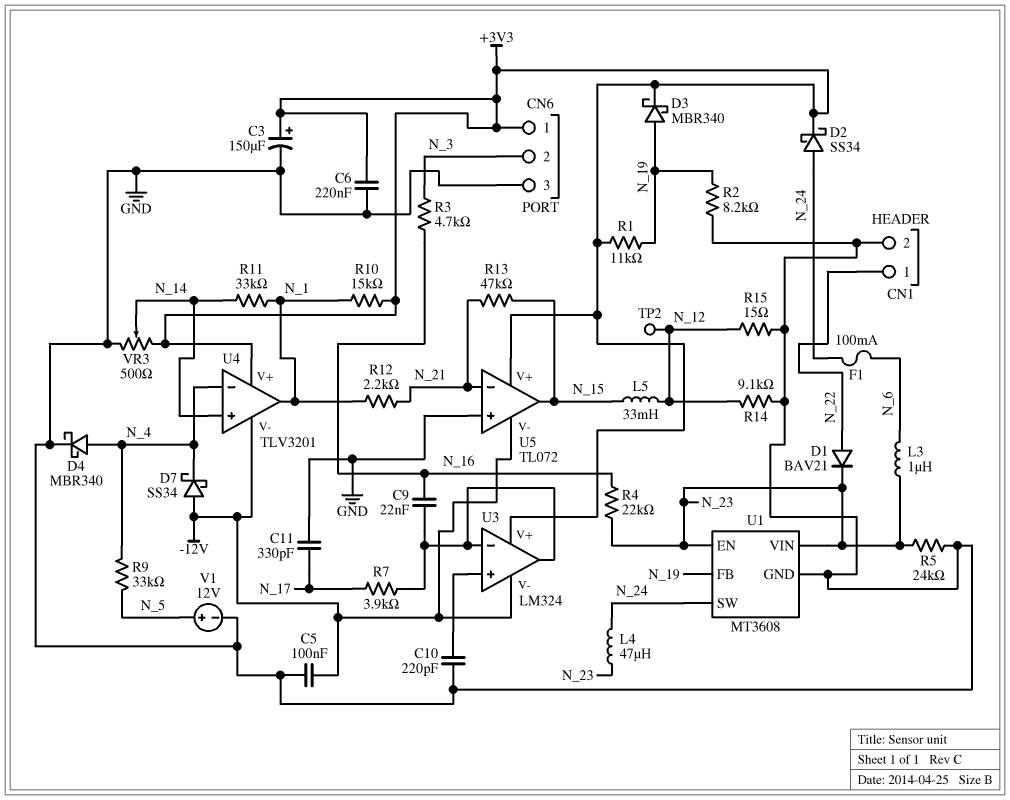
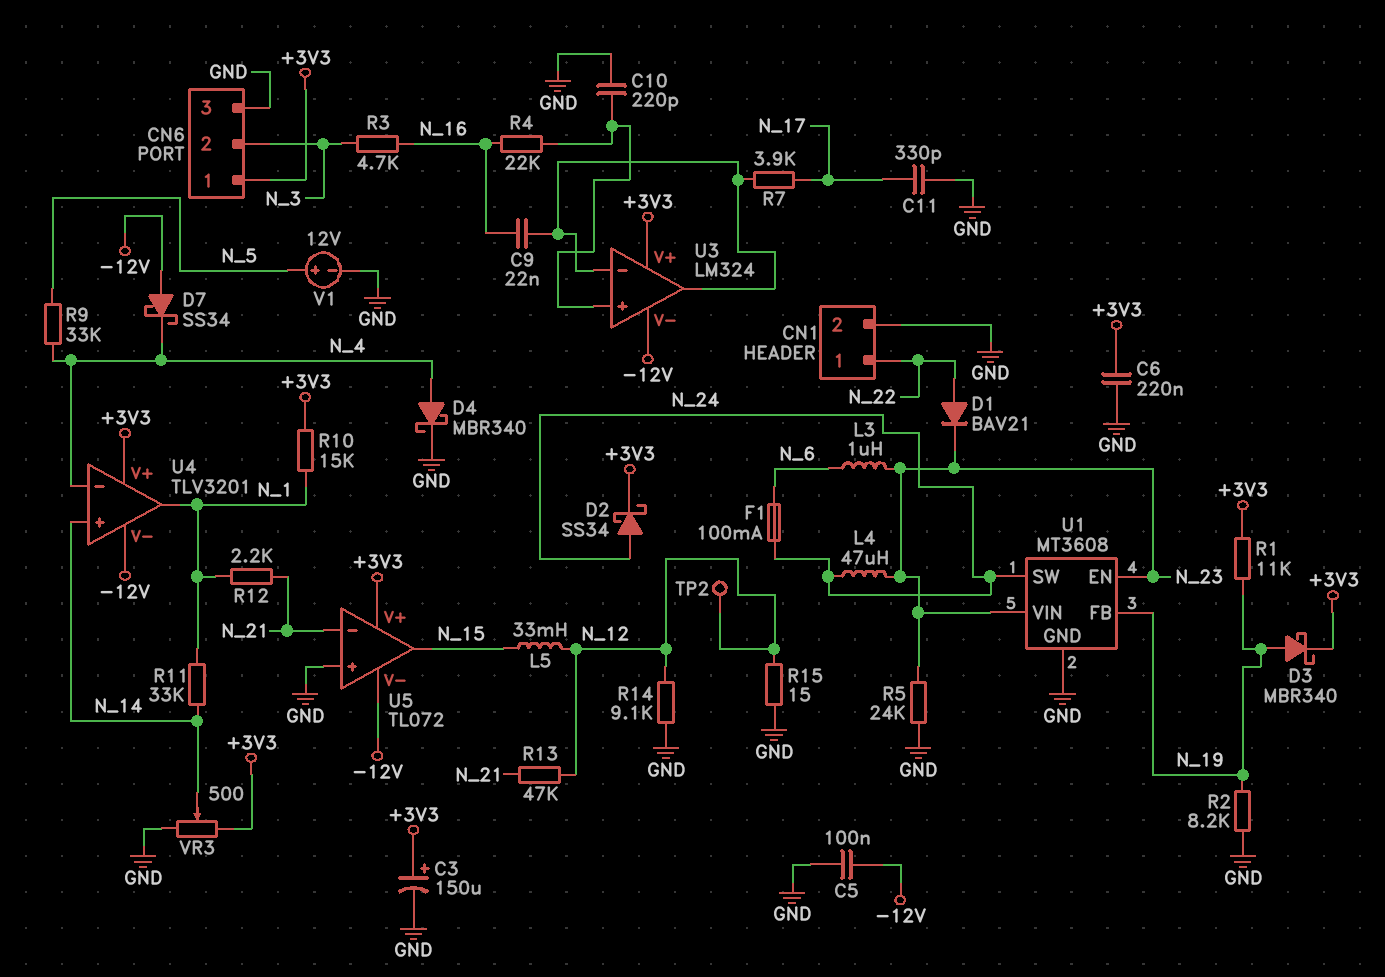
R4: 22k (N_16, N_23) -> 22k (N_16, U3/in+)
R13: 47k (N_15, N_21) -> 47k (N_12, N_21)

